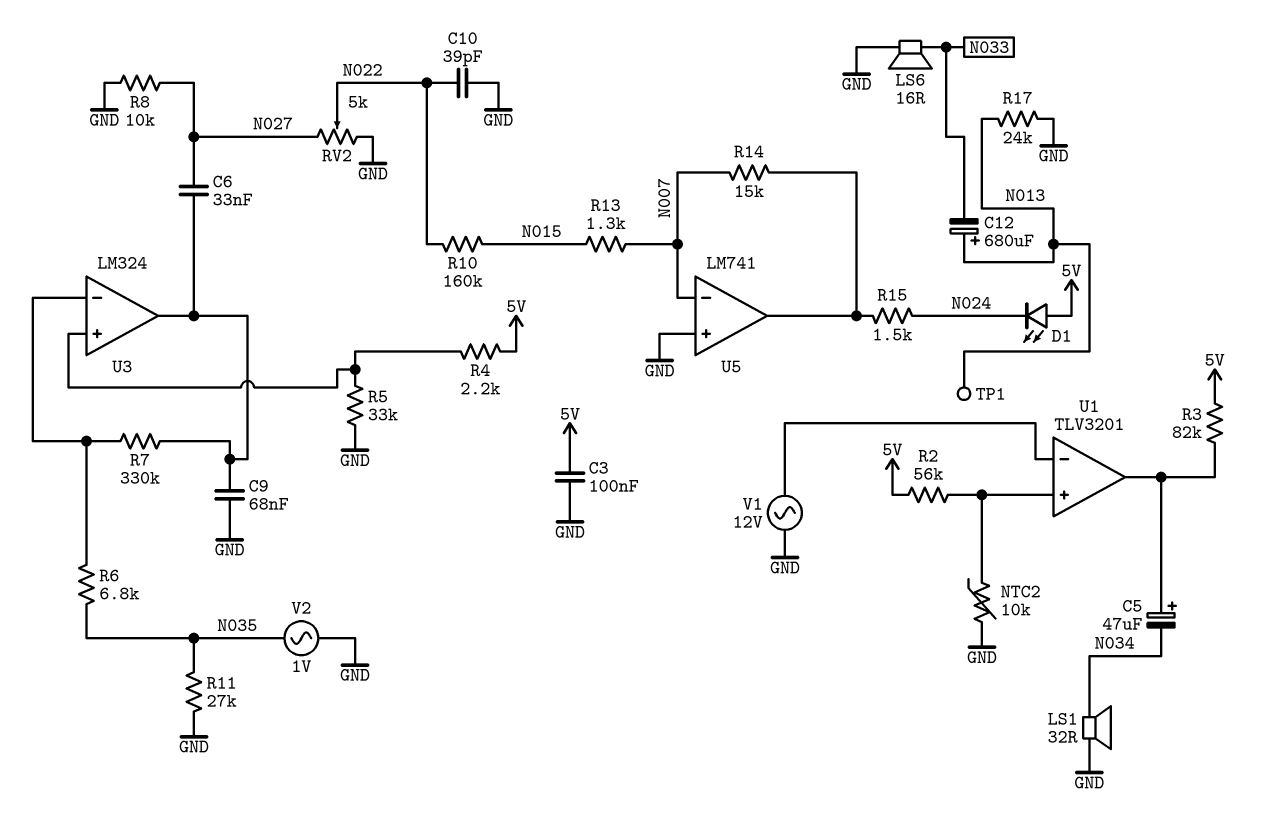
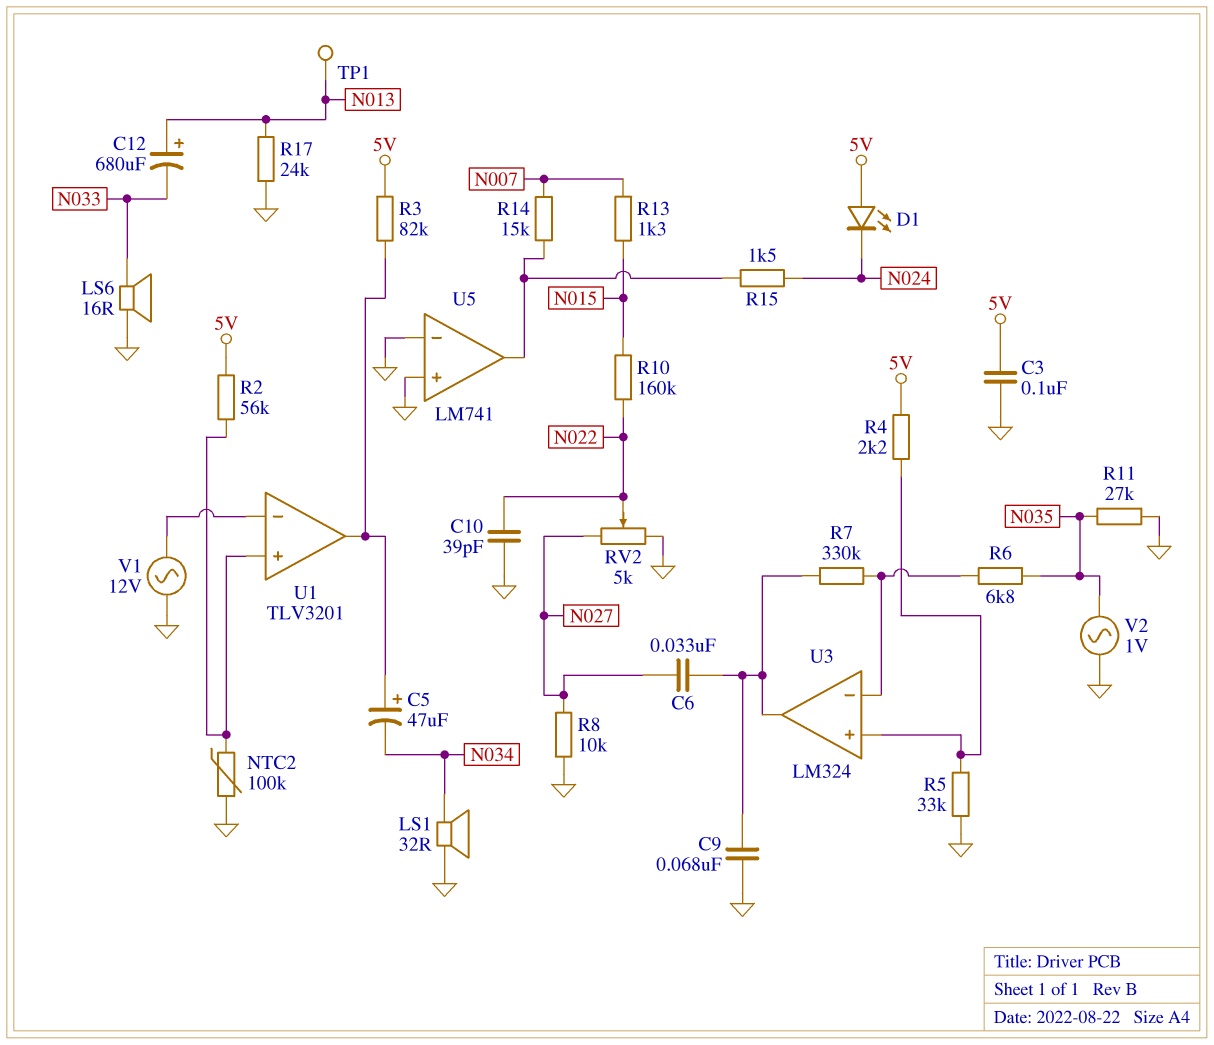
NTC2: 10k (GND, U1/in+) -> 100k (GND, U1/in+)
U5 pin in-: N007 -> GND

